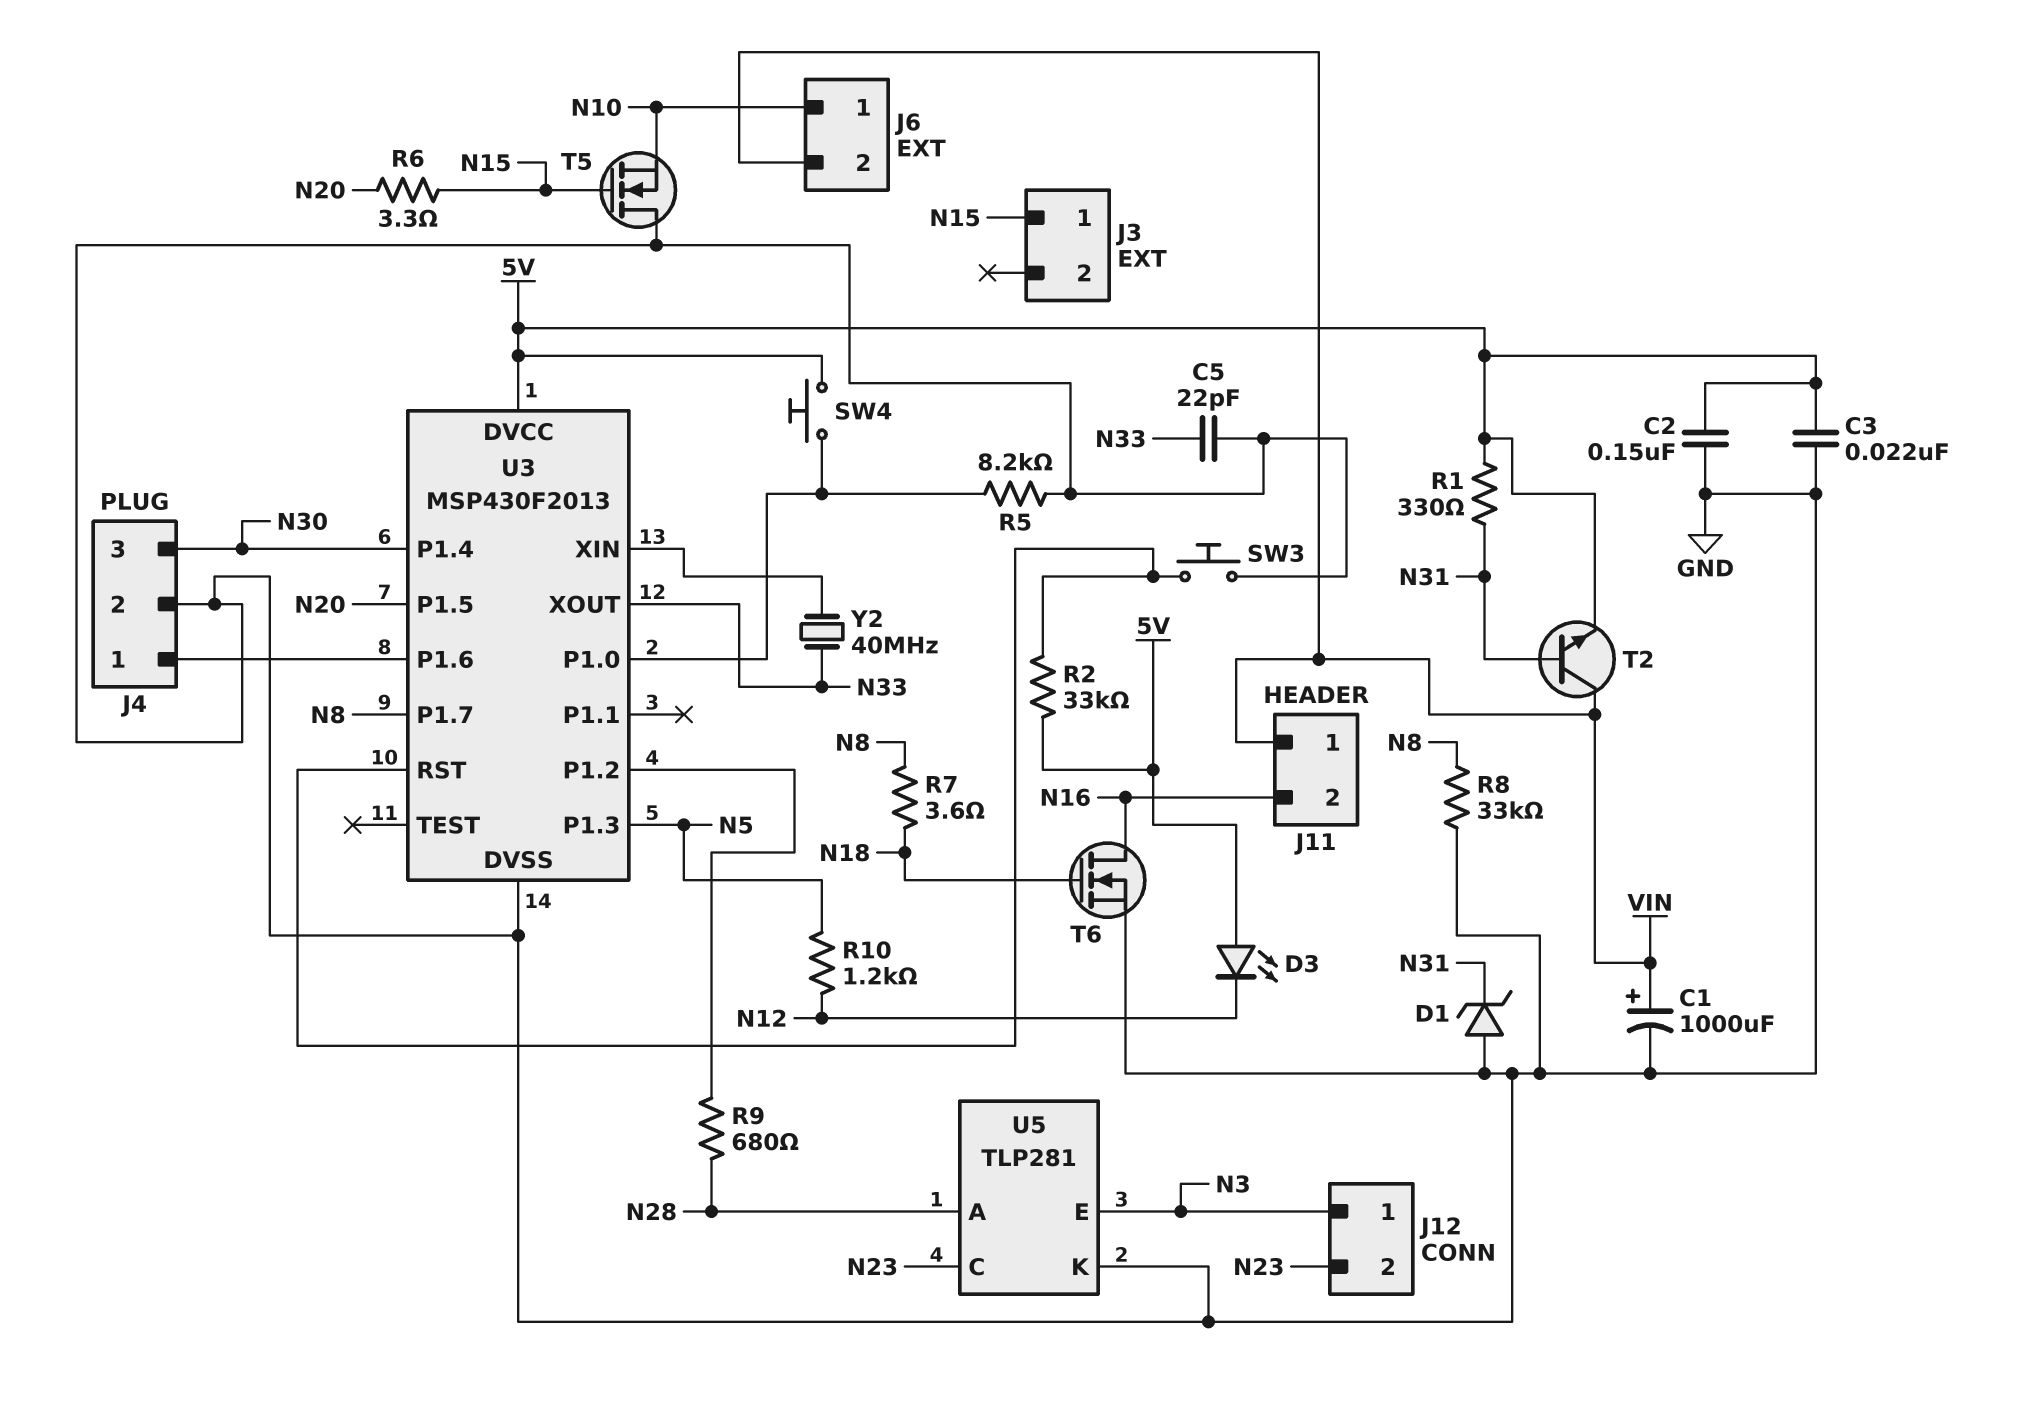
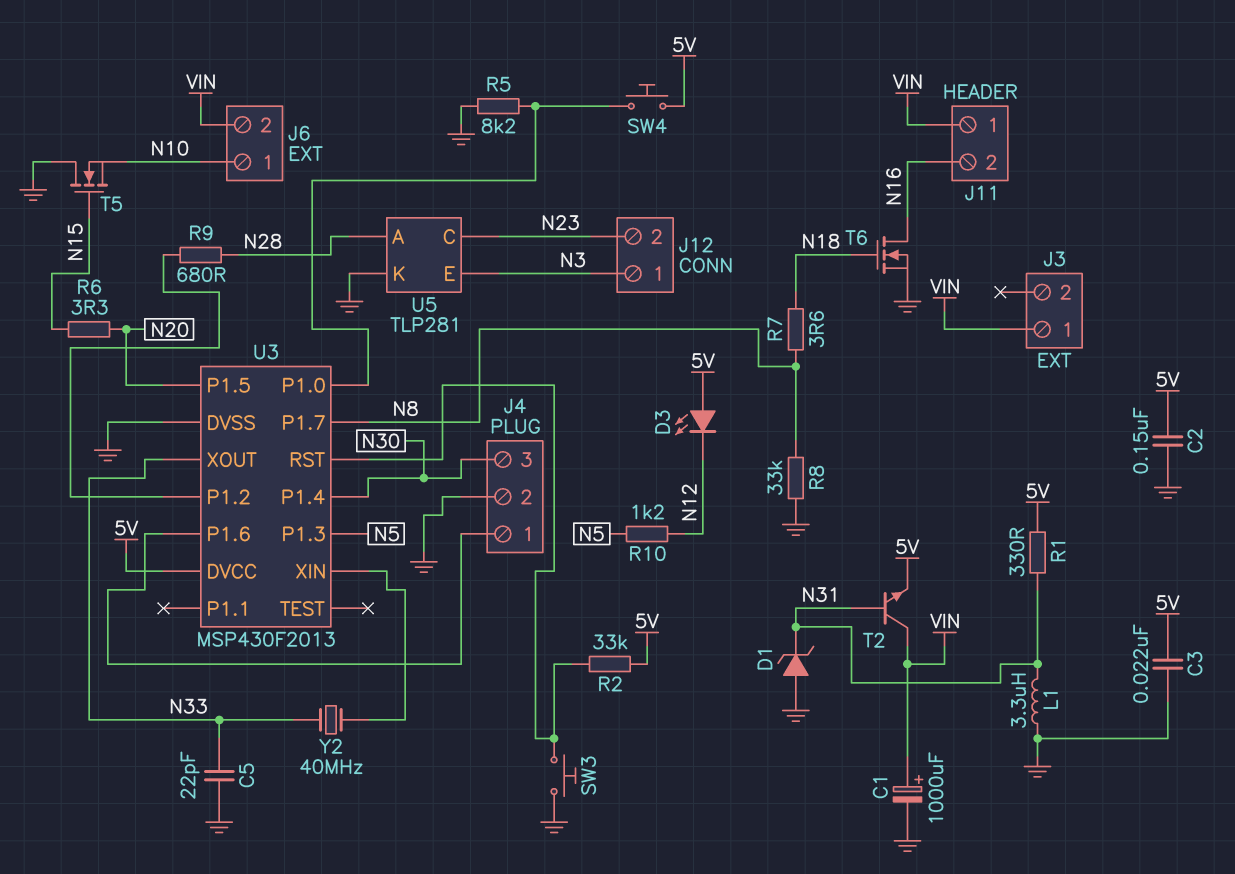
J3 pin 1: N15 -> VIN
L1: none -> 3.3uH (GND, N31)

